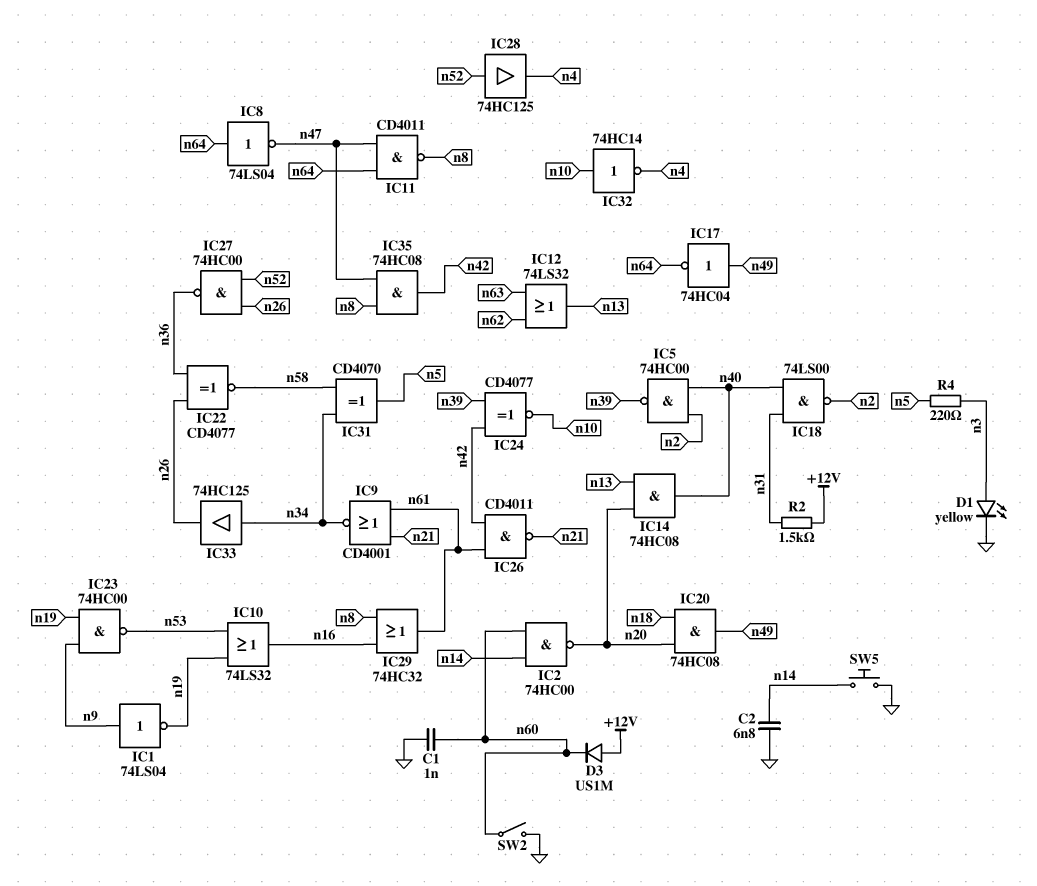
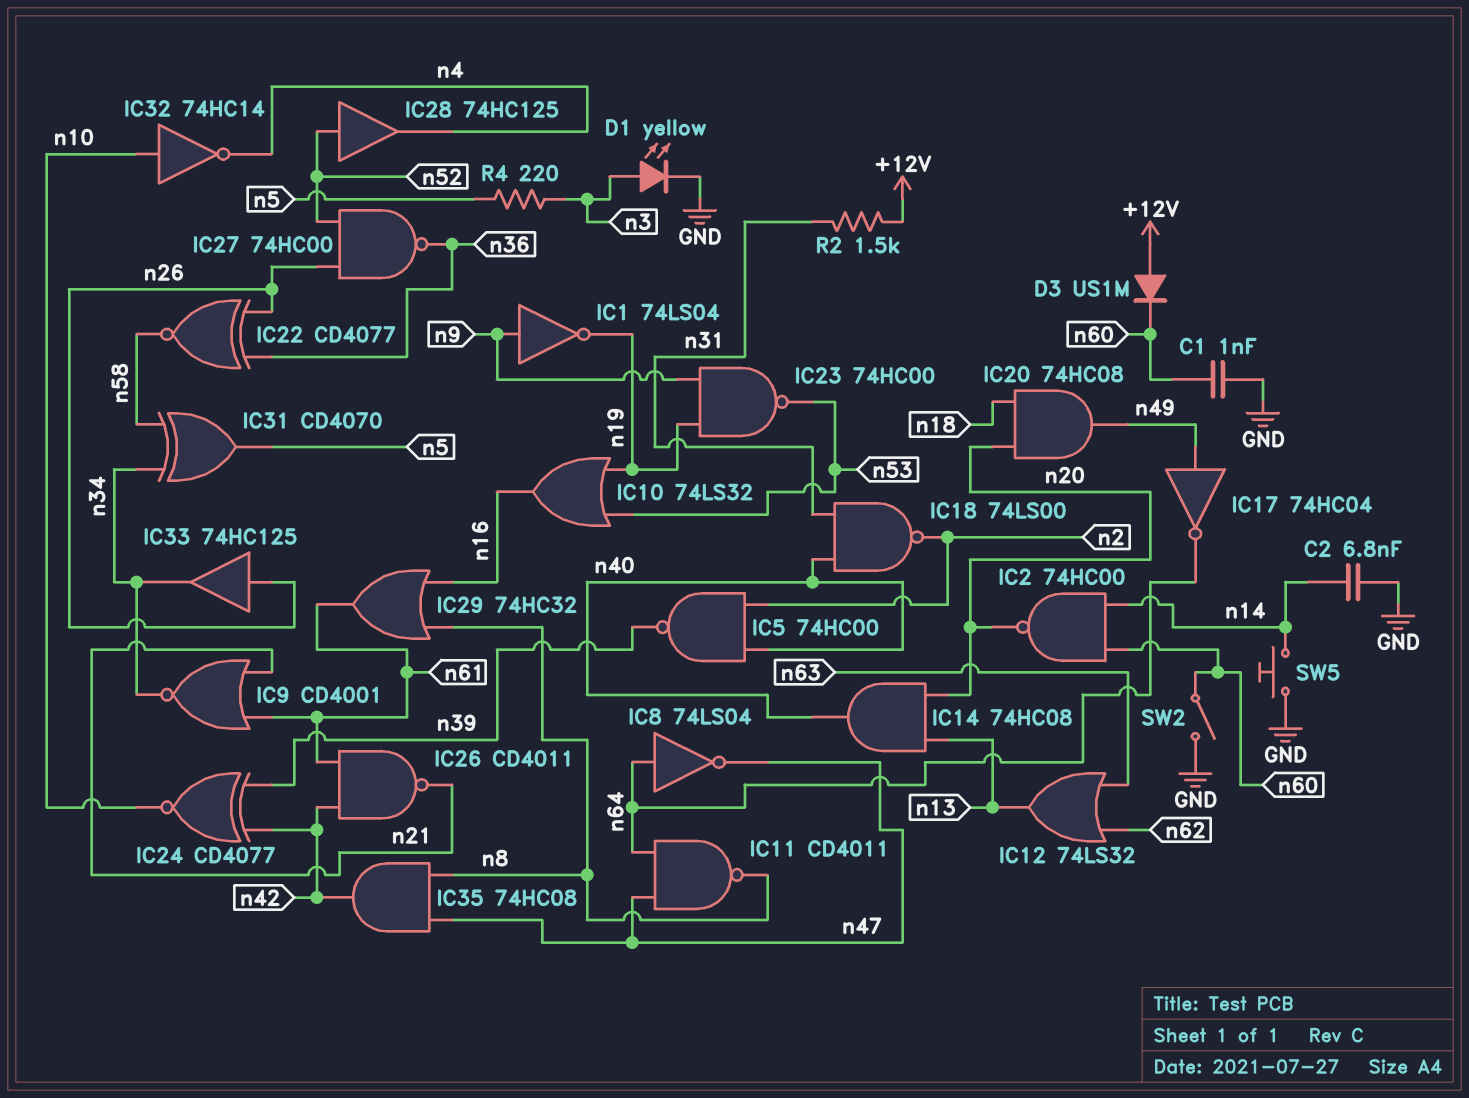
IC33: buffer 74HC125 (in n34, out n26) -> buffer 74HC125 (in n26, out n34)

